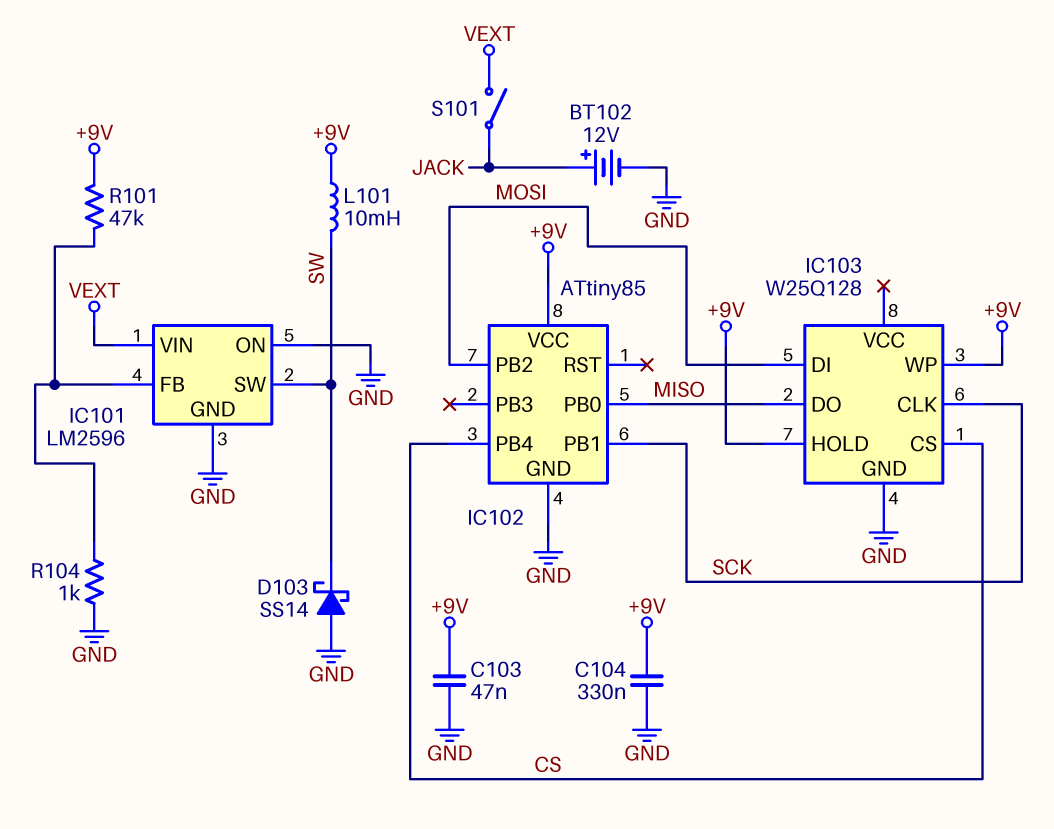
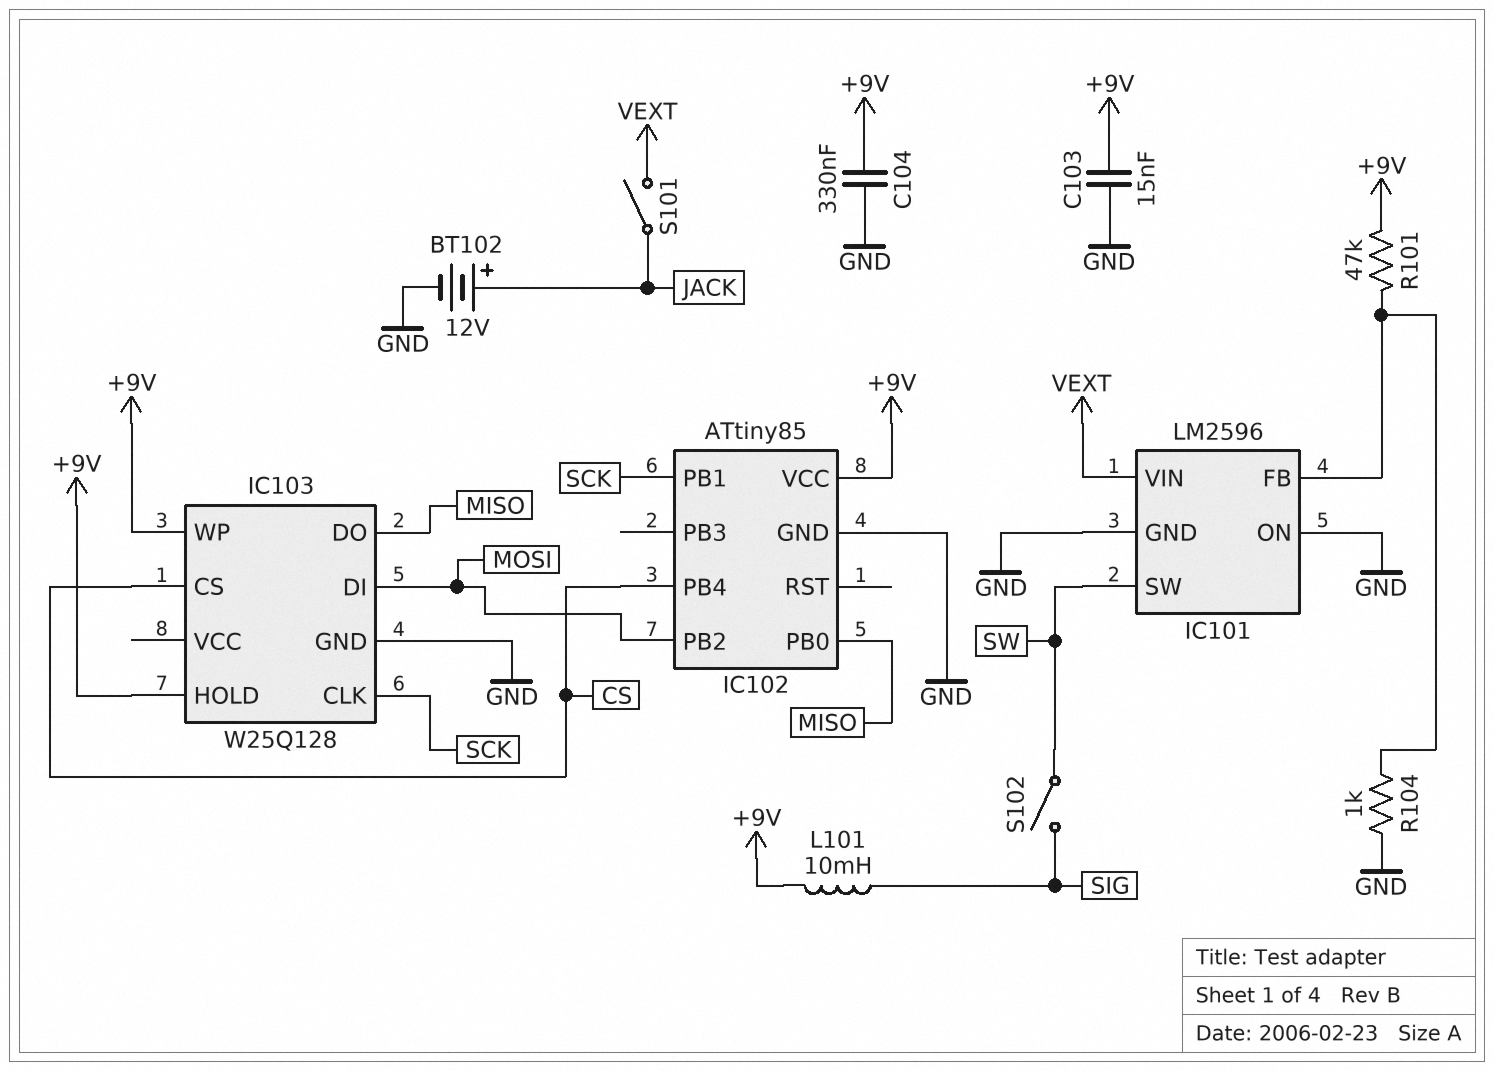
C103: 47nF (+9V, GND) -> 15nF (+9V, GND)
D103: schottky SS14 (A GND, K SW) -> none
L101: 10mH (+9V, SW) -> 10mH (+9V, SIG)
S102: none -> switch (SIG, SW)

